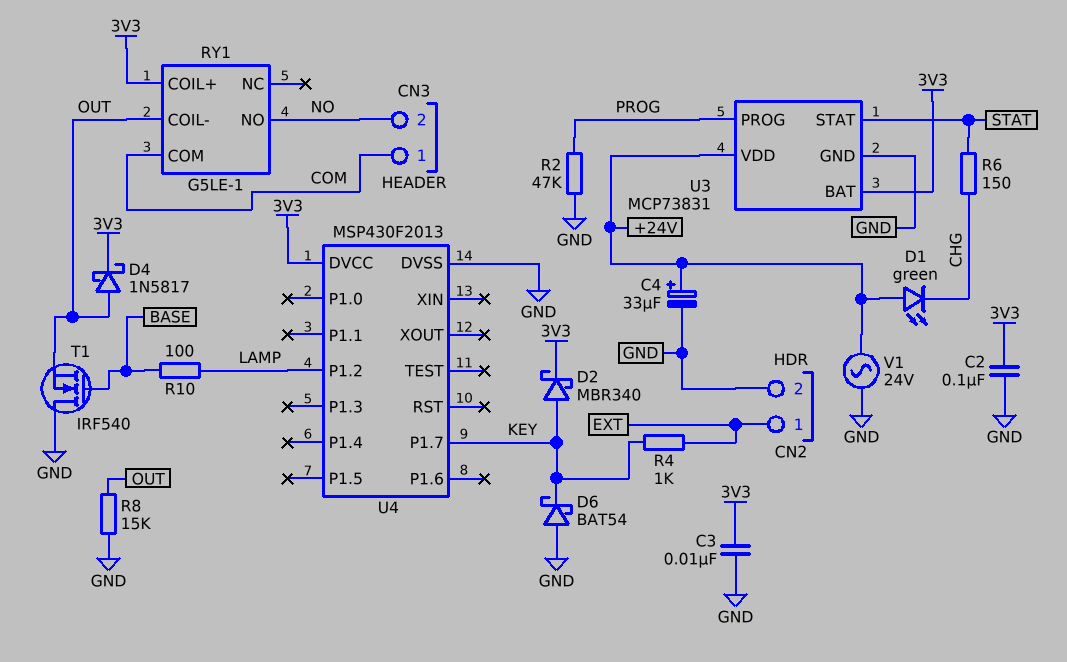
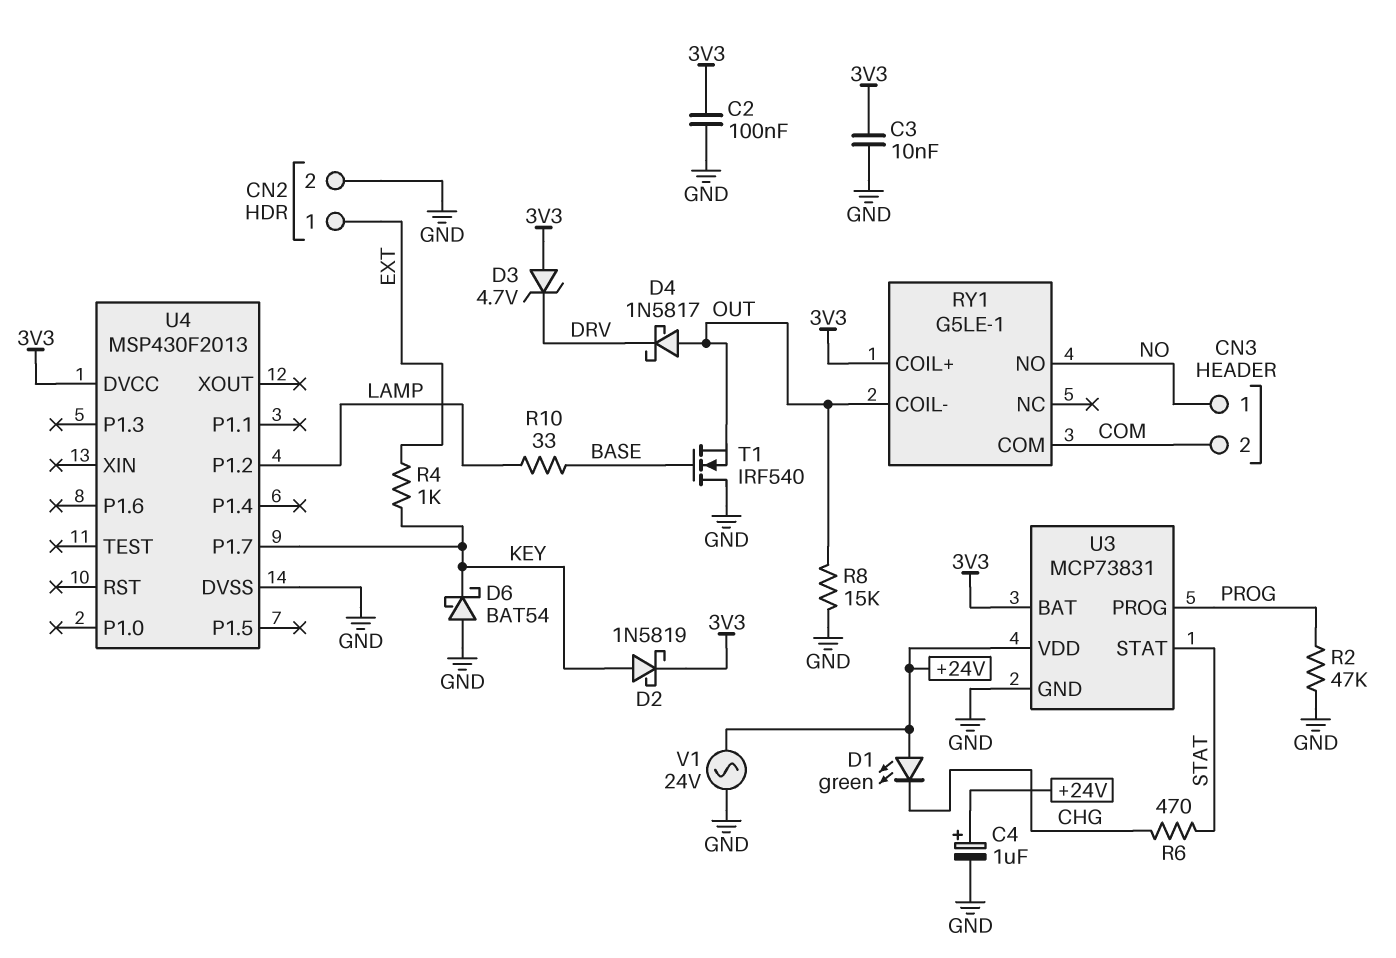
C4: 33uF (plus +24V, minus GND) -> 1uF (plus +24V, minus GND)
CN3 pin 1: COM -> NO
CN3 pin 2: NO -> COM
D2: schottky MBR340 (A KEY, K 3V3) -> schottky 1N5819 (A KEY, K 3V3)
D3: none -> zener 4.7V (A 3V3, K DRV)
D4: schottky 1N5817 (A OUT, K 3V3) -> schottky 1N5817 (A OUT, K DRV)
R6: 150 (CHG, STAT) -> 470 (CHG, STAT)
R10: 100 (BASE, LAMP) -> 33 (BASE, LAMP)

